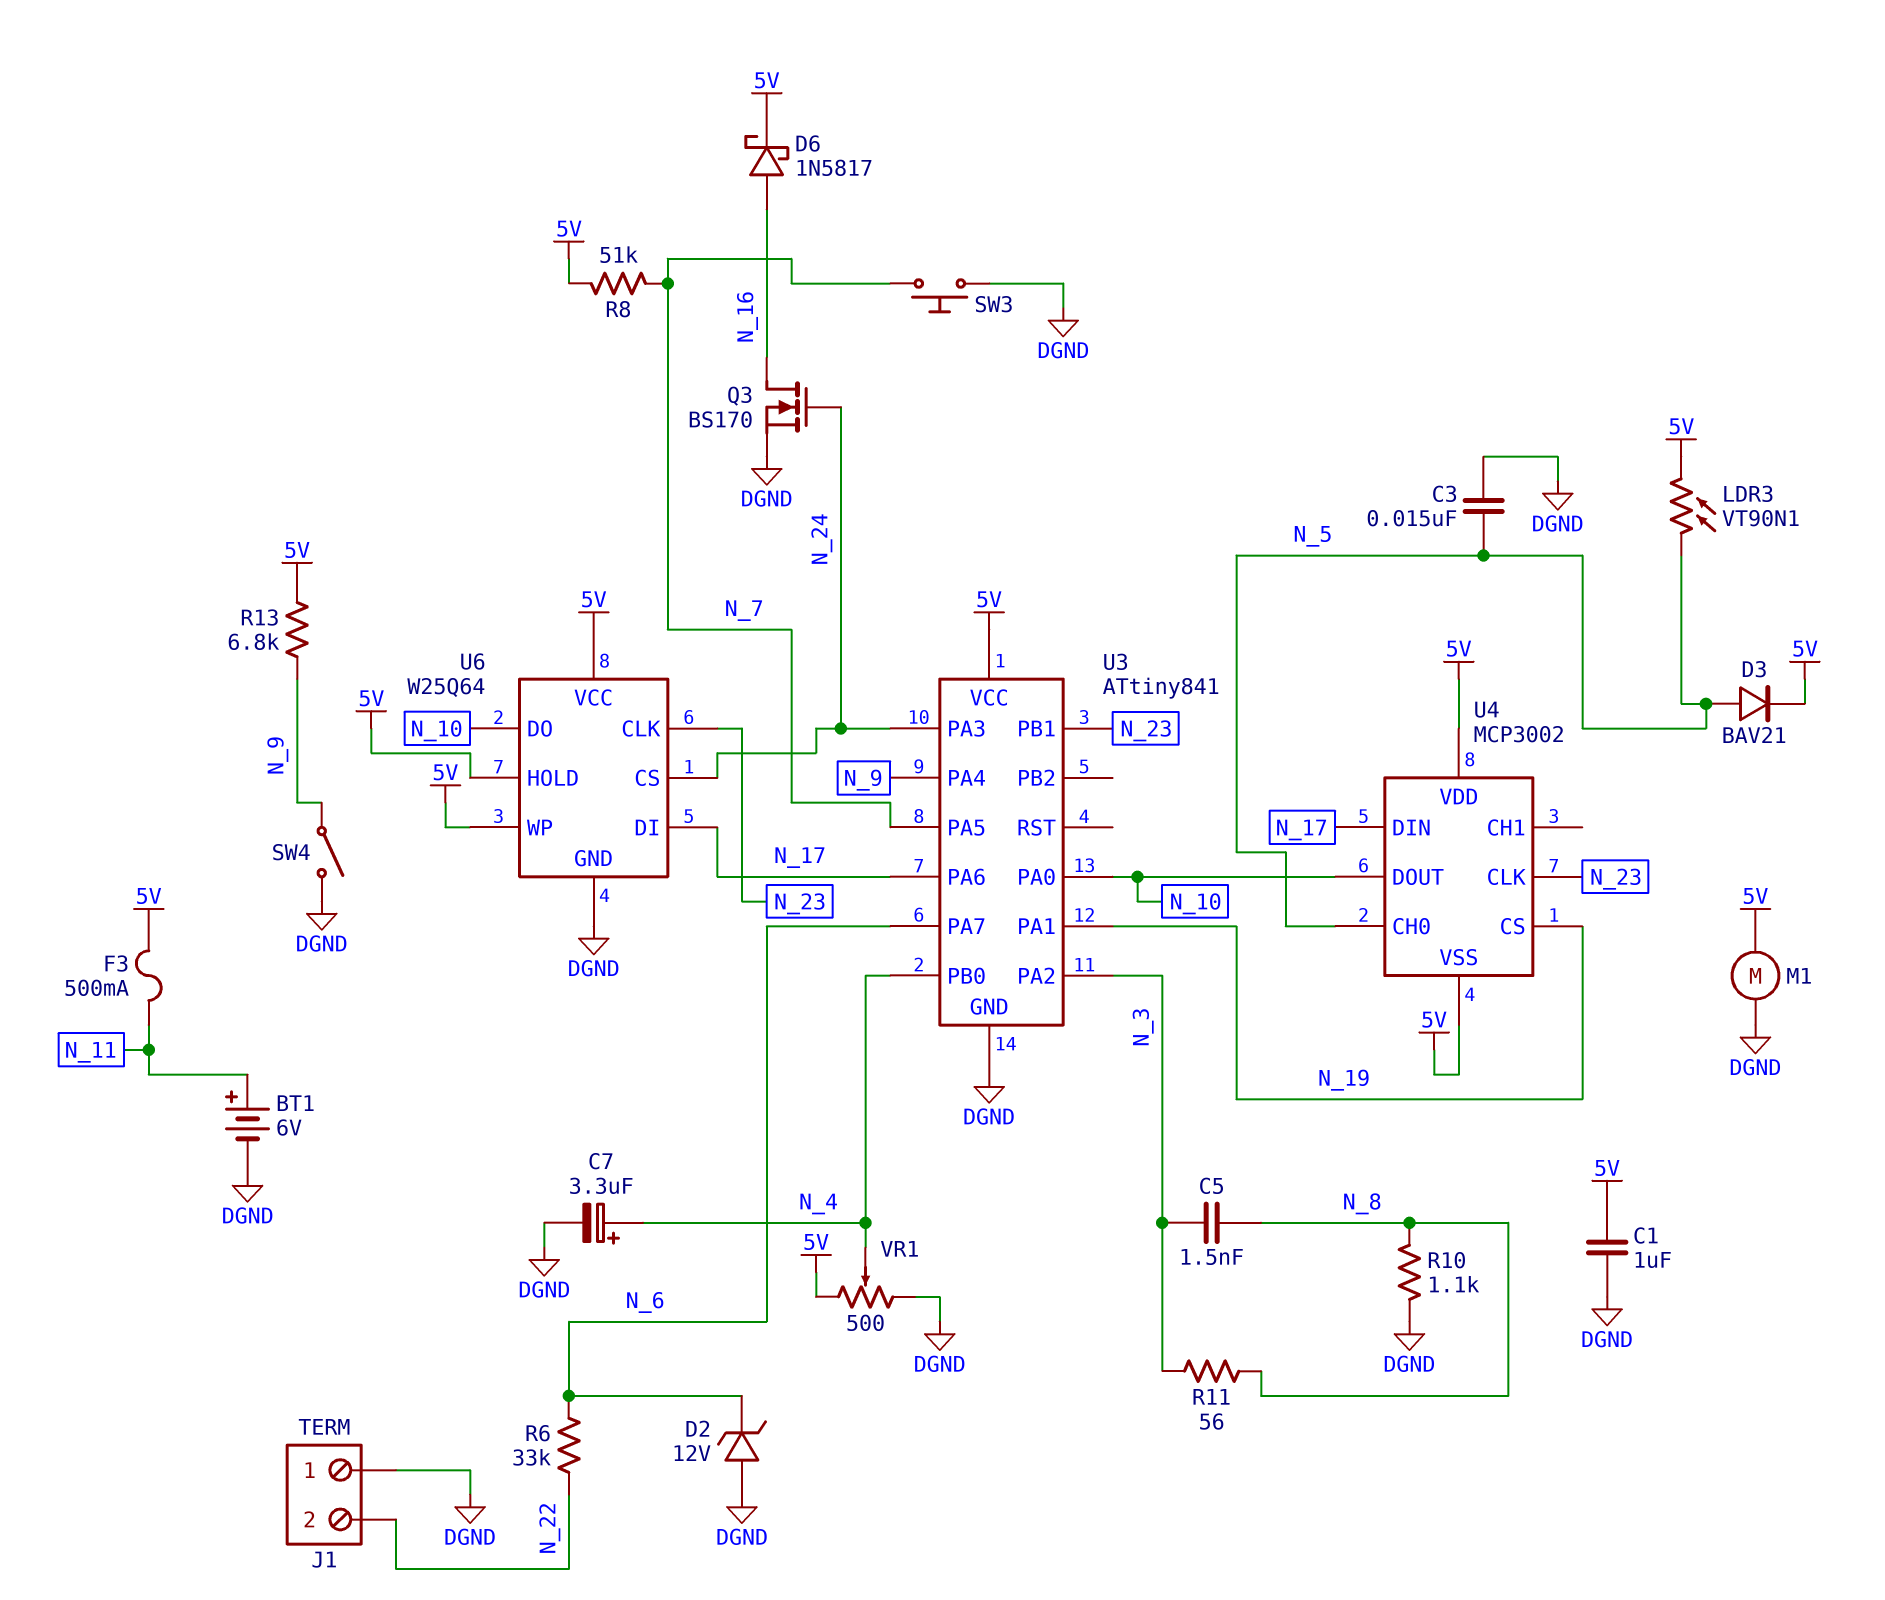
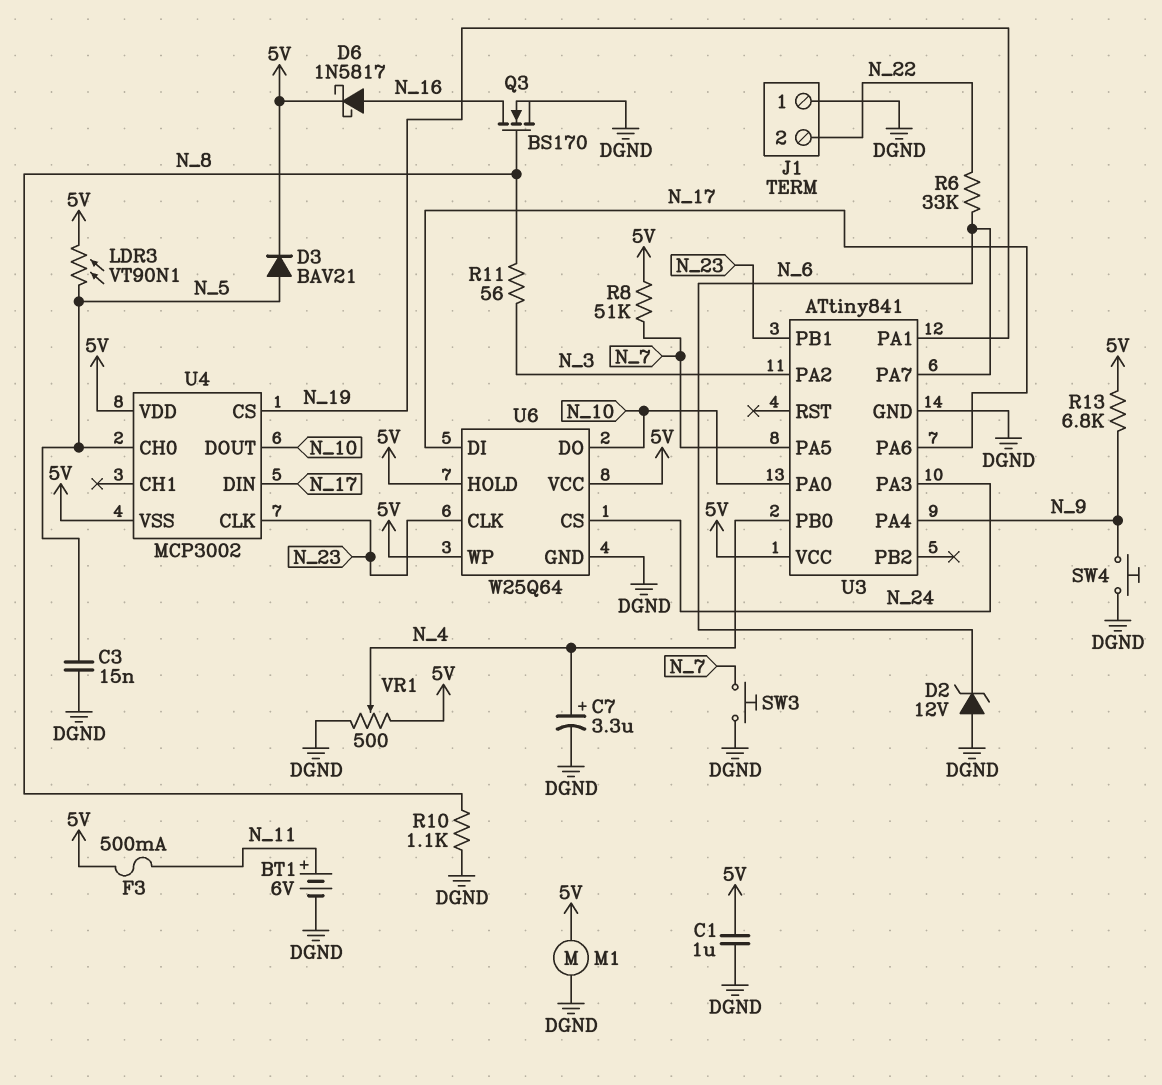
C5: 1.5nF (N_3, N_8) -> none
Q3: NMOS BS170 (G N_24, D N_16, S DGND) -> NMOS BS170 (G N_8, D N_16, S DGND)
SW4: switch (DGND, N_9) -> button (DGND, N_9)

